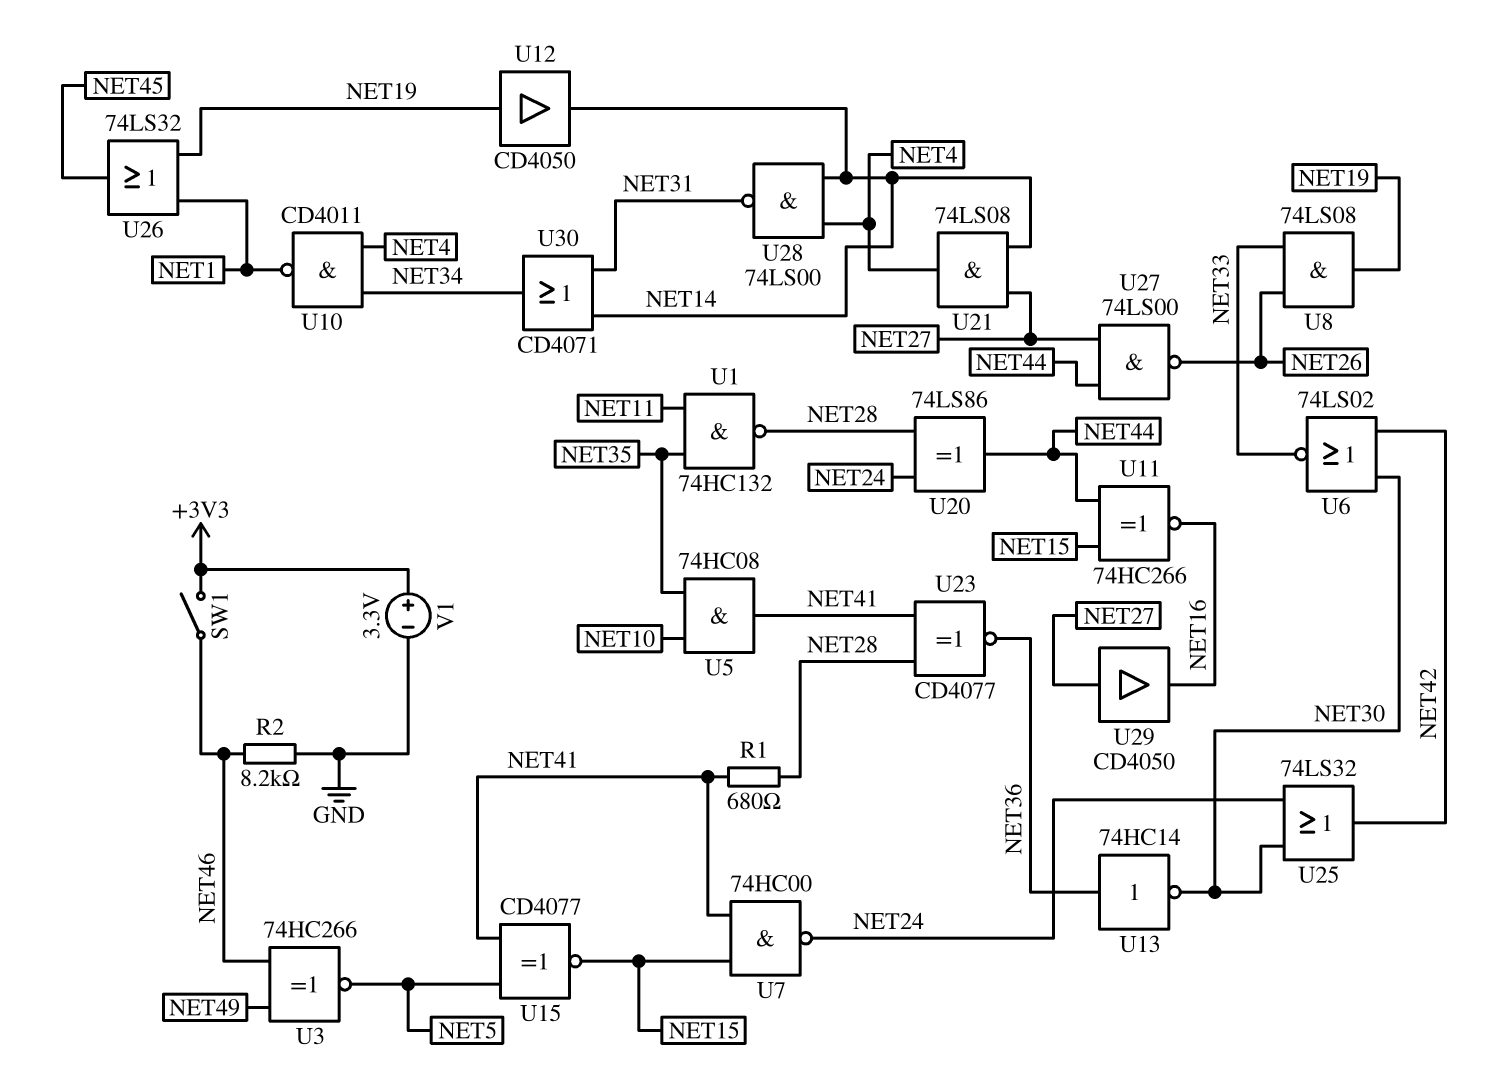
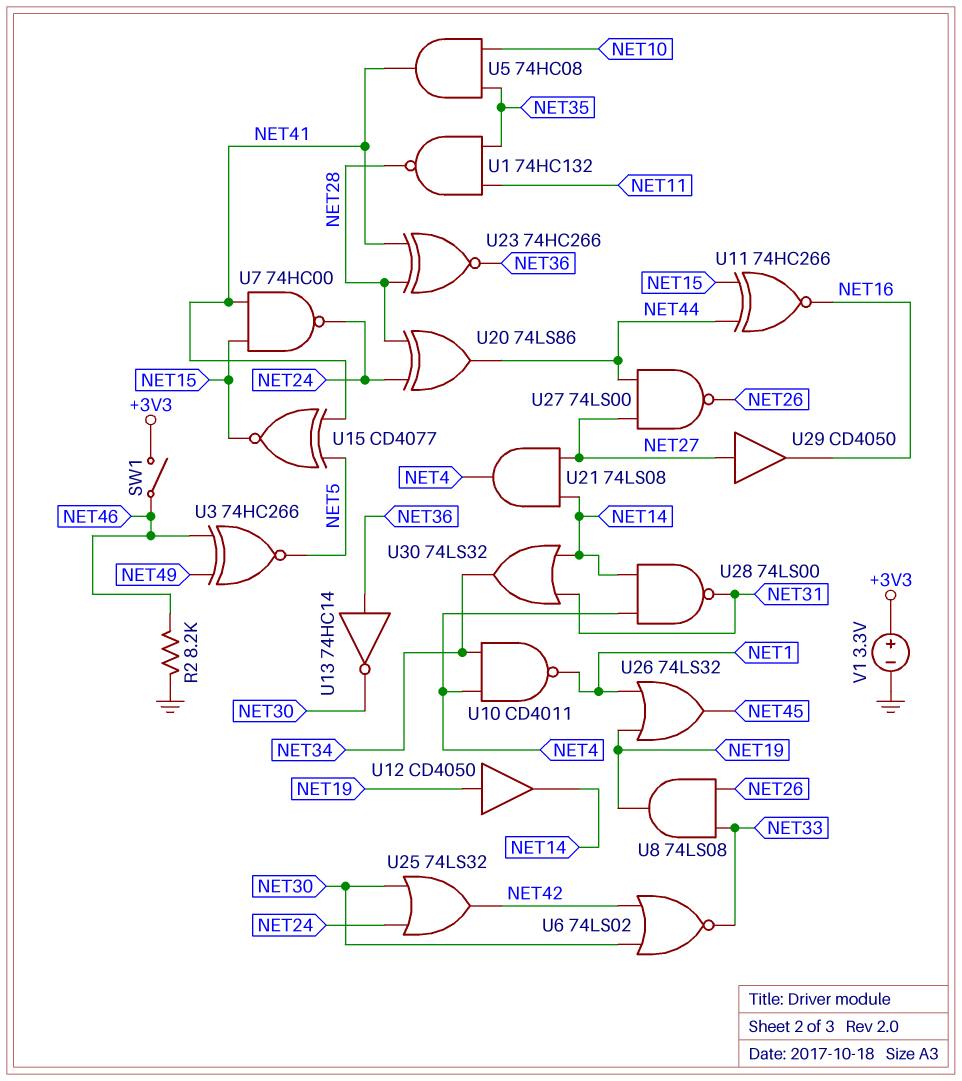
R1: 680 (NET28, NET41) -> none
U23: XNOR CD4077 (in NET28, in NET41, out NET36) -> XNOR 74HC266 (in NET28, in NET41, out NET36)
U30: OR CD4071 (in NET14, in NET31, out NET34) -> OR 74LS32 (in NET14, in NET31, out NET34)

